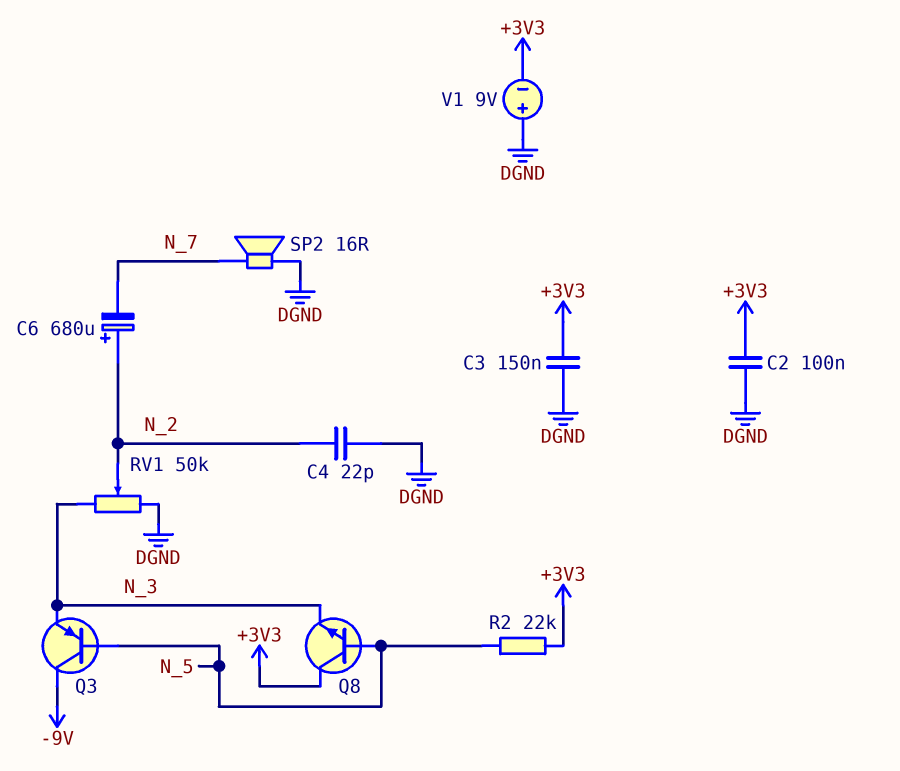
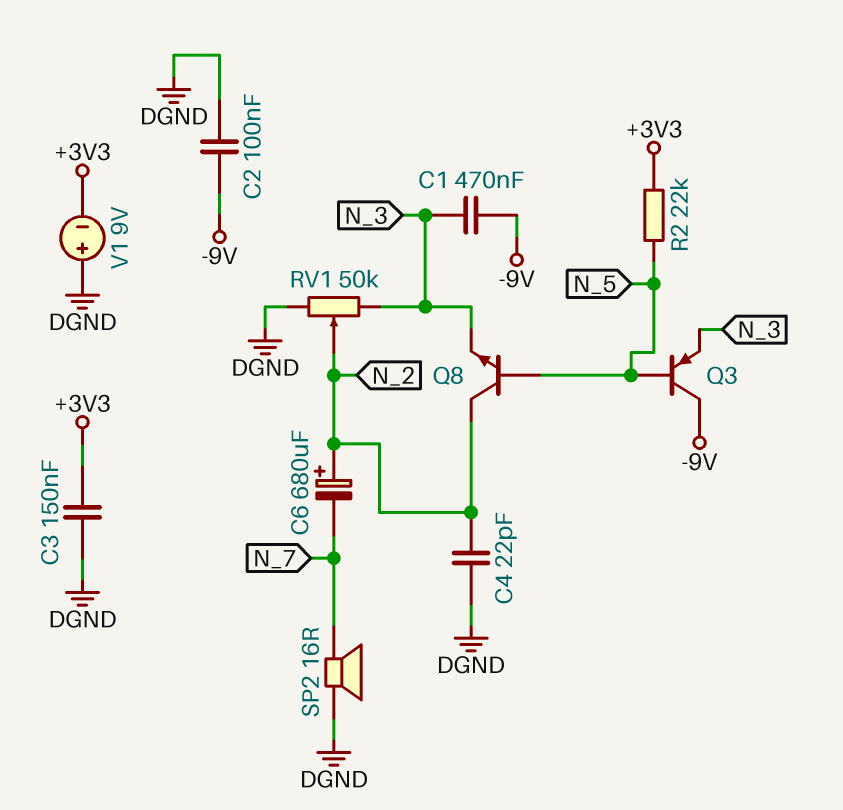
C1: none -> 470nF (-9V, N_3)
C2: 100nF (+3V3, DGND) -> 100nF (-9V, DGND)
Q8: NPN (B N_5, C +3V3, E N_3) -> NPN (B N_5, C N_2, E N_3)

